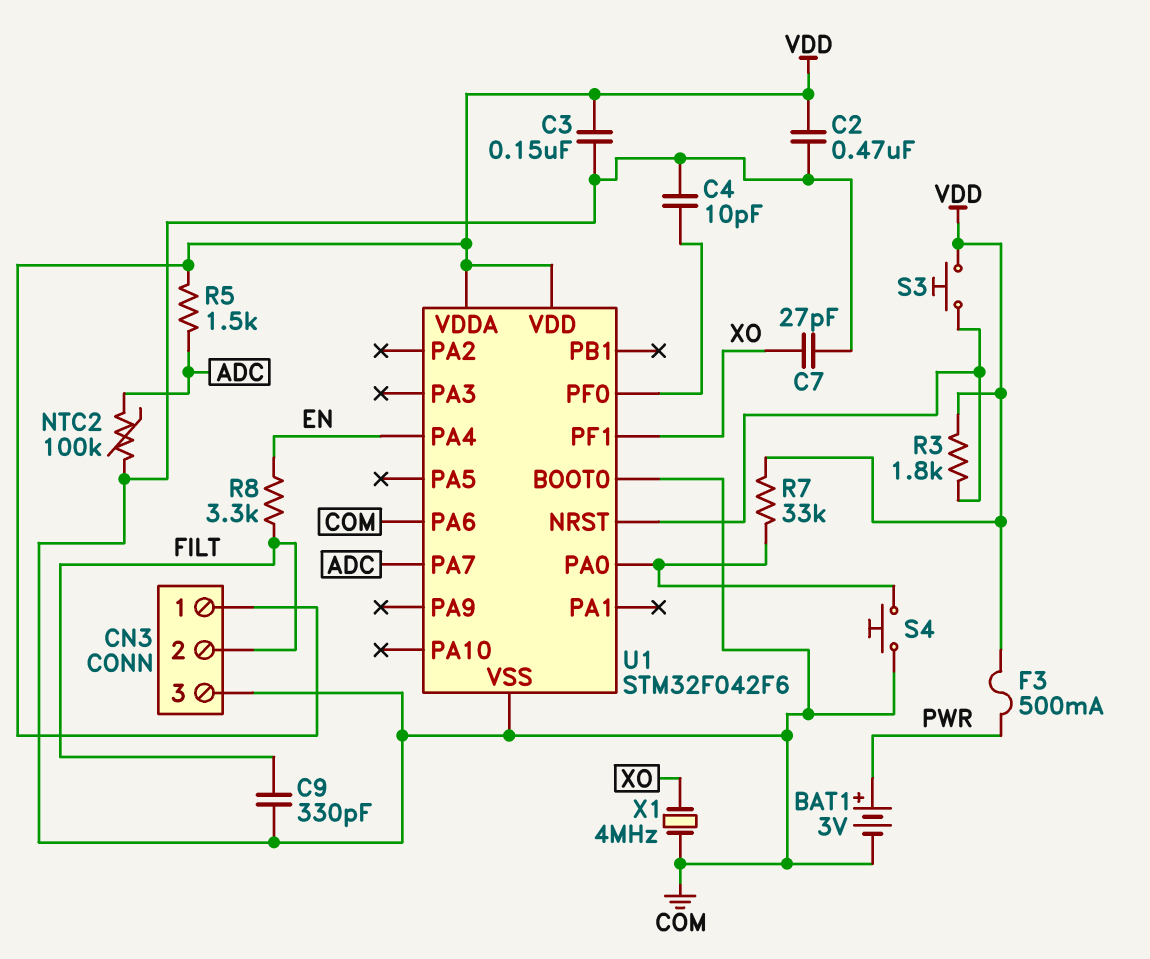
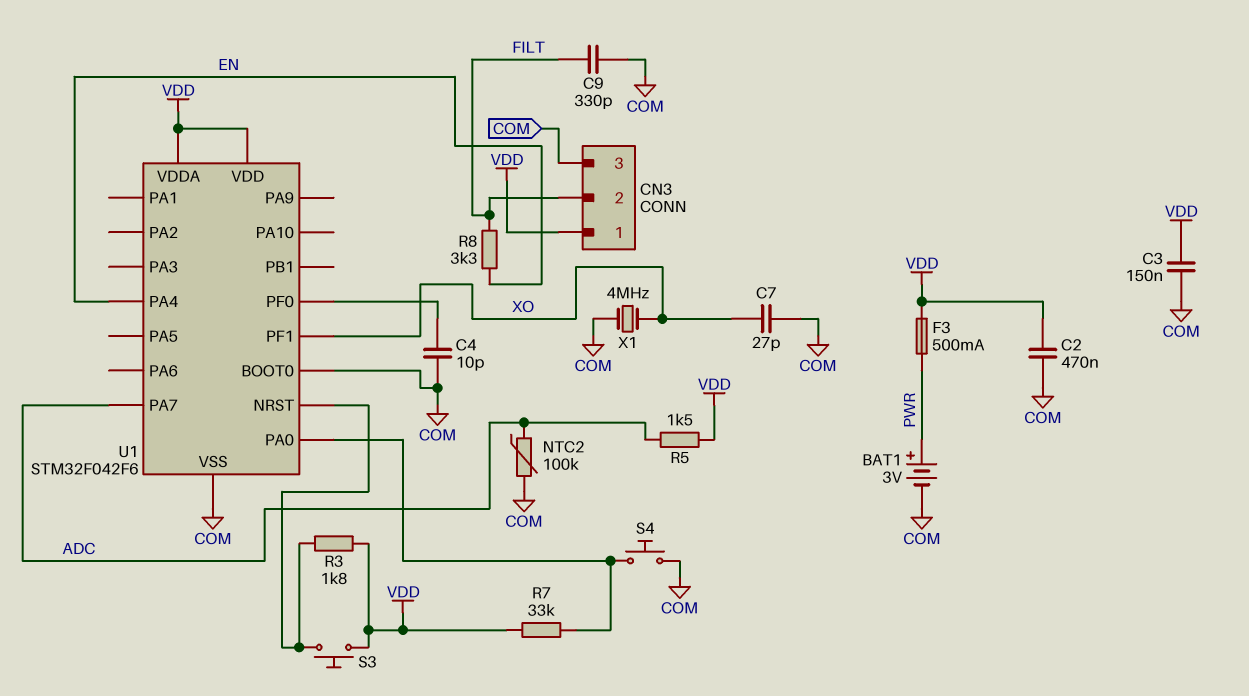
U1 pin PA6: COM -> none

